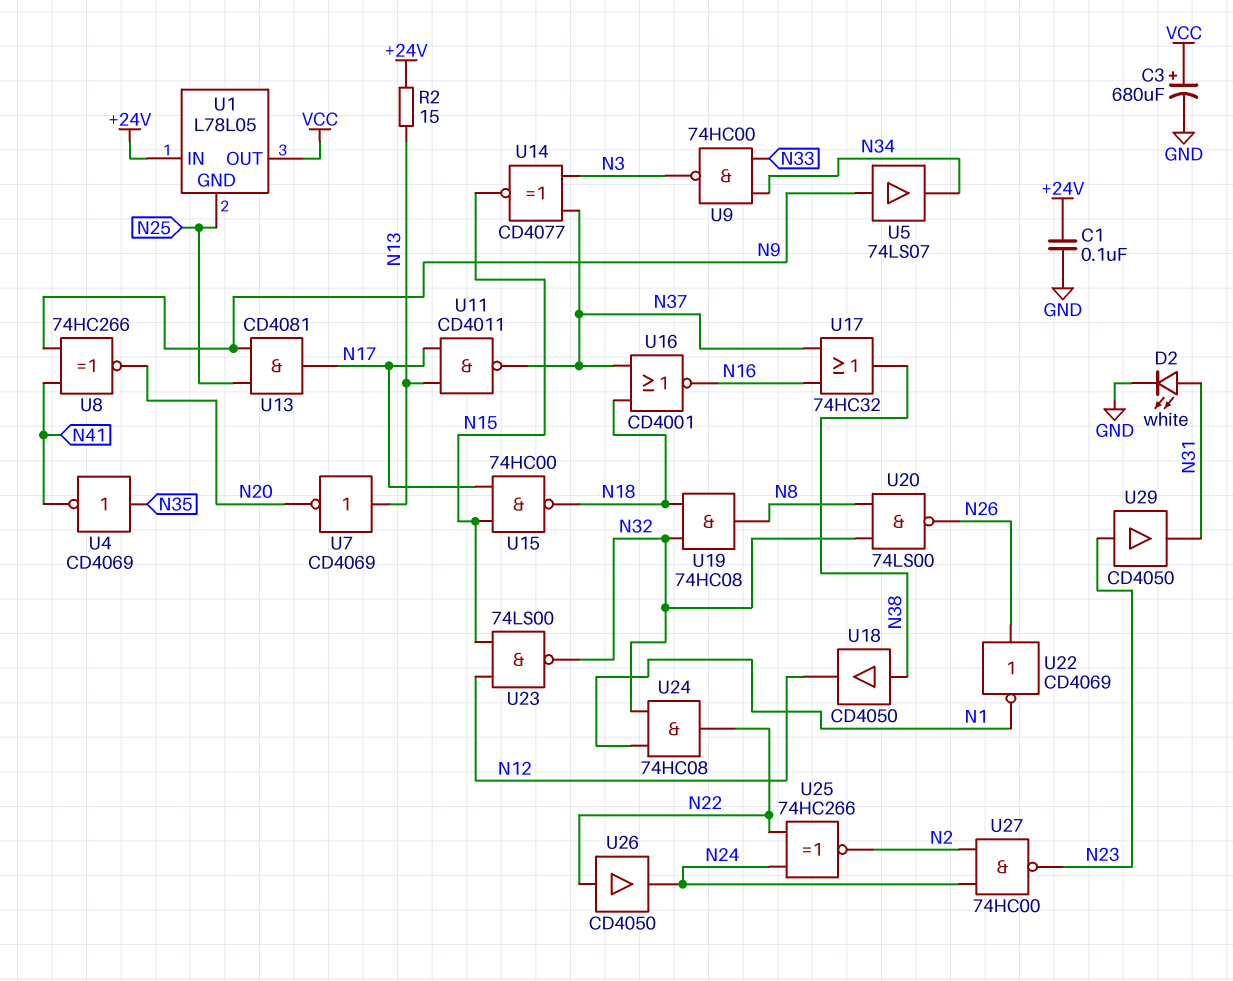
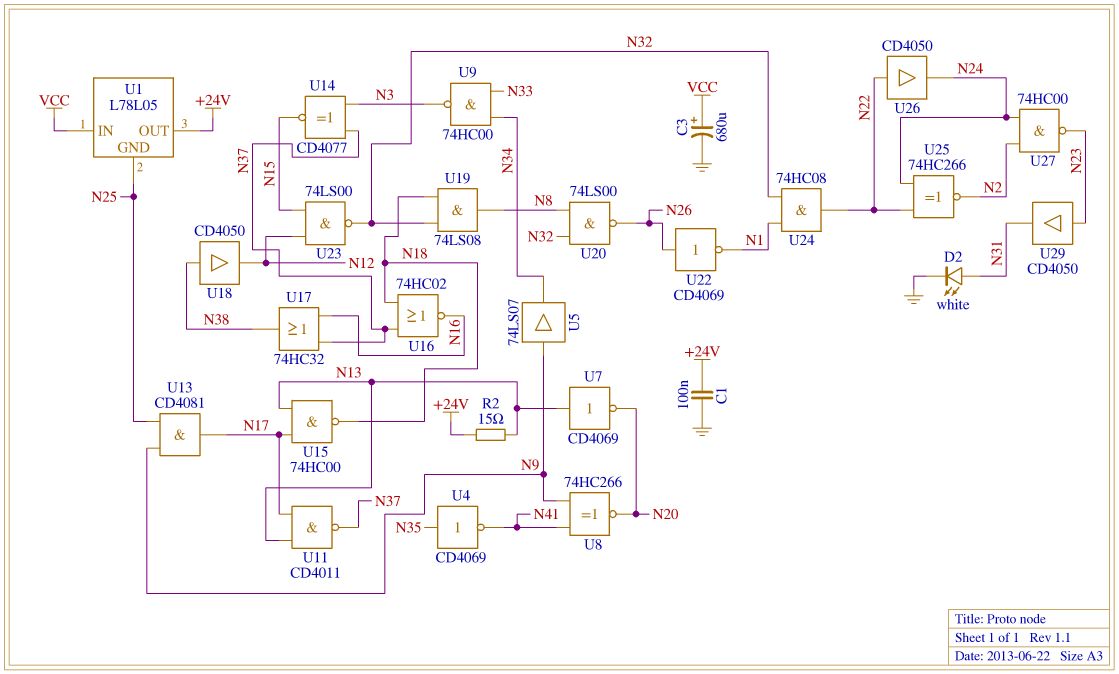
U1 pin IN: +24V -> VCC
U1 pin OUT: VCC -> +24V
U15: NAND 74HC00 (in N15, in N17, out N18) -> NAND 74HC00 (in N13, in N17, out N18)
U16: NOR CD4001 (in N18, in N37, out N16) -> NOR 74HC02 (in N18, in N37, out N16)
U19: AND 74HC08 (in N18, in N32, out N8) -> AND 74LS08 (in N18, in N32, out N8)

